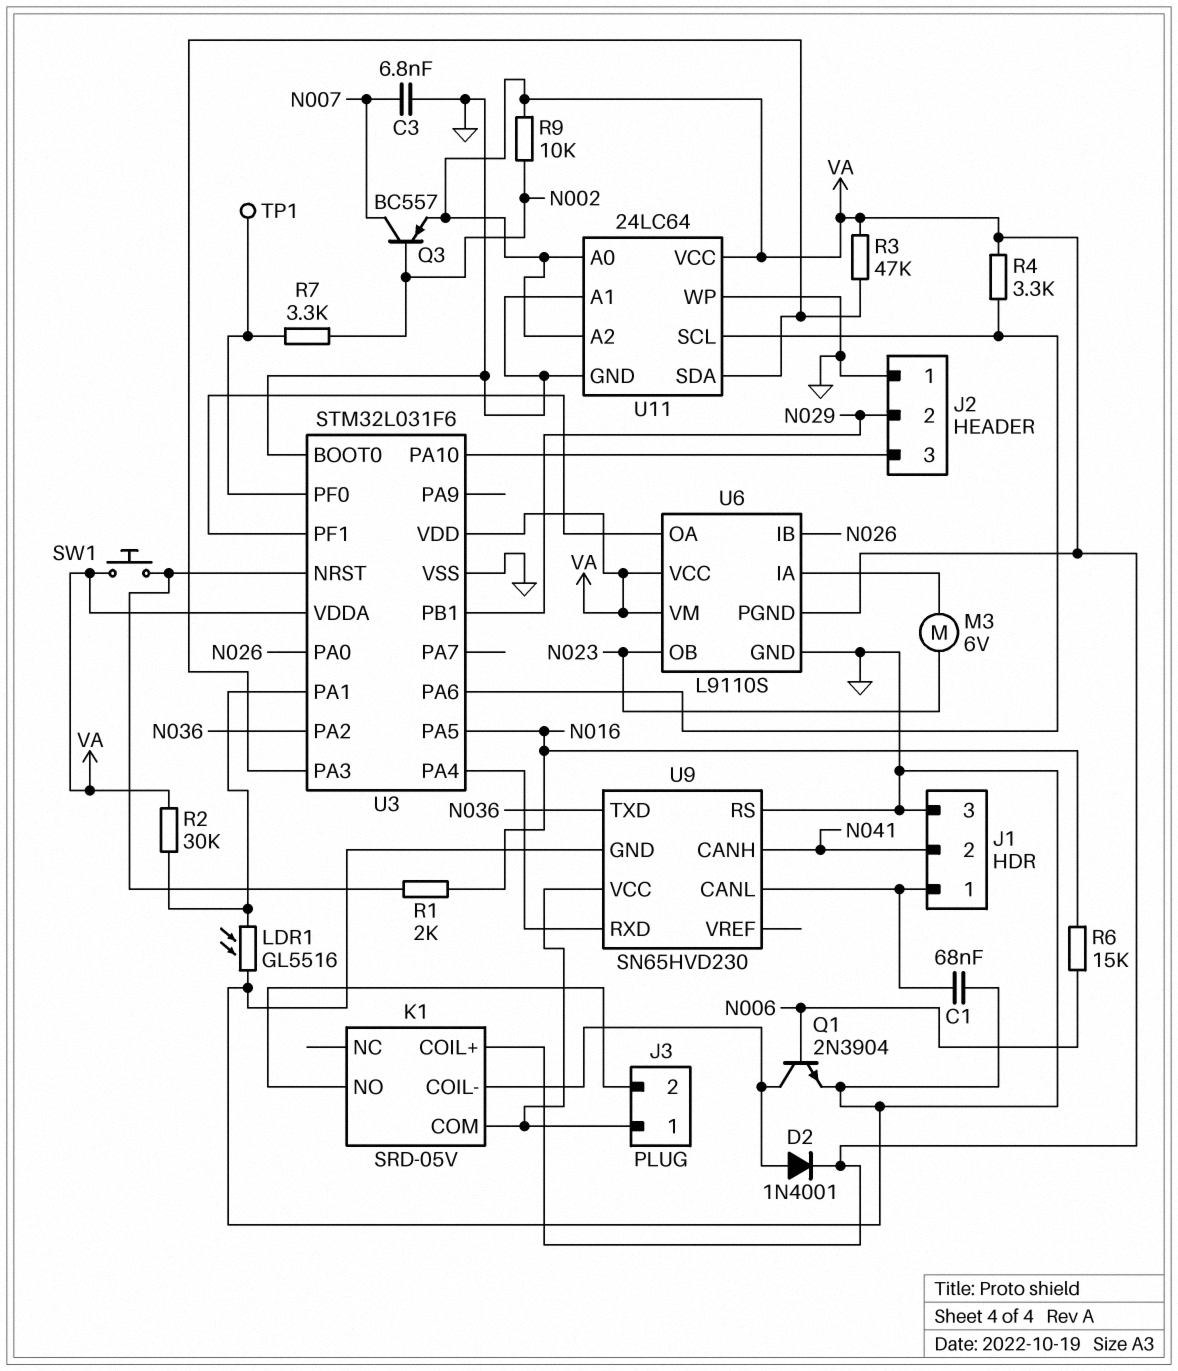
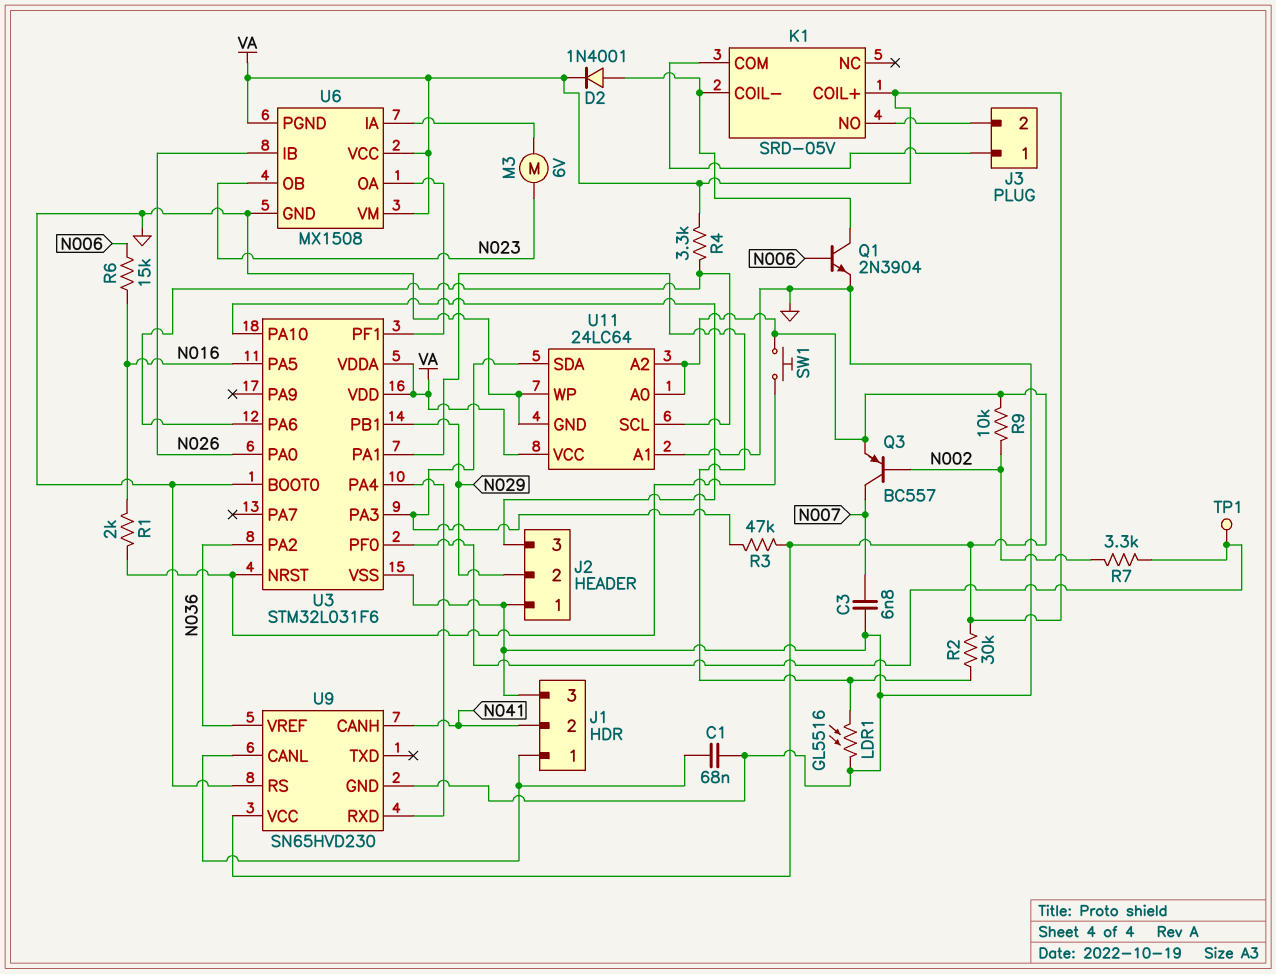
U6: L9110S -> MX1508
U9 pin TXD: N036 -> none
U9 pin VCC: J3/1 -> VA
U9 pin VREF: none -> N036

